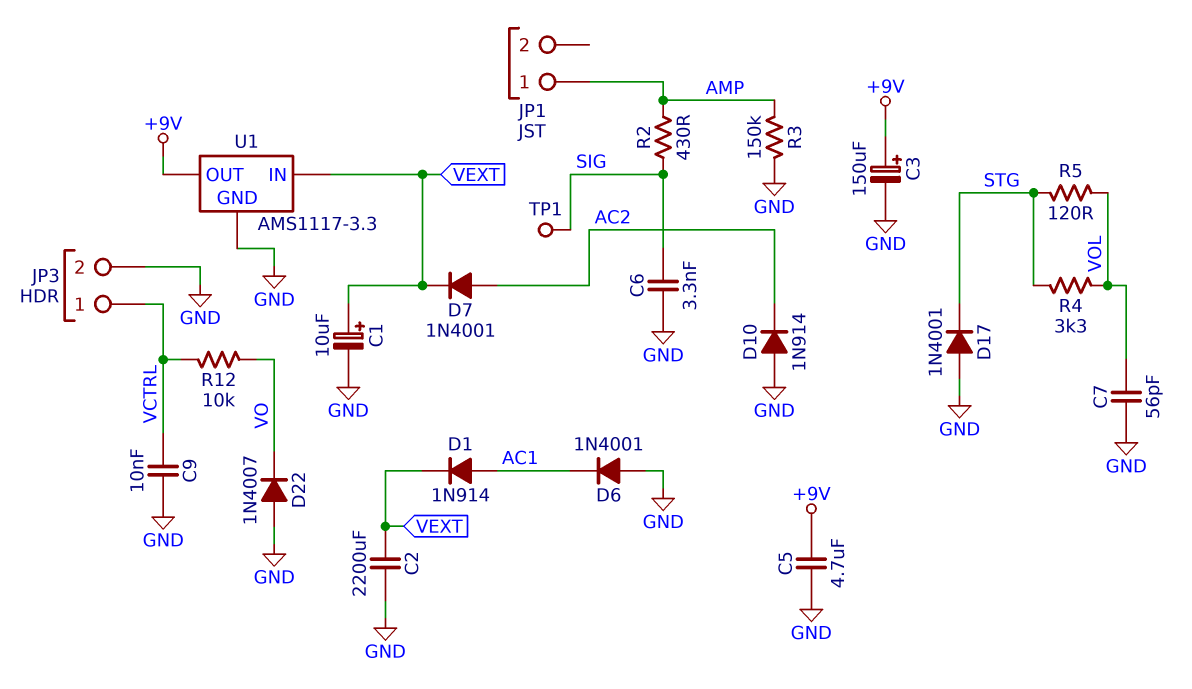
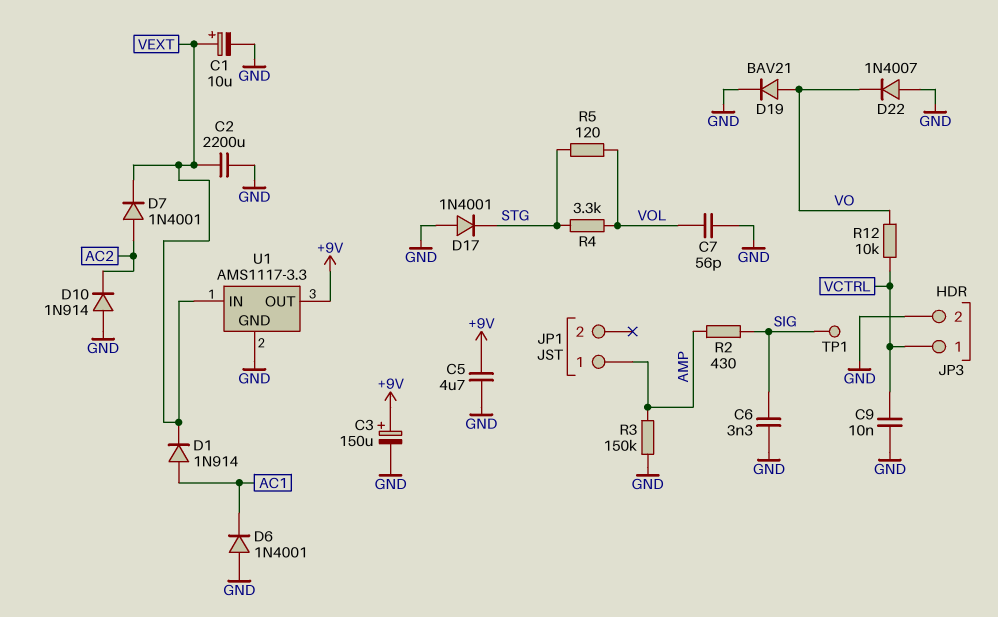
D19: none -> diode BAV21 (A VO, K GND)

